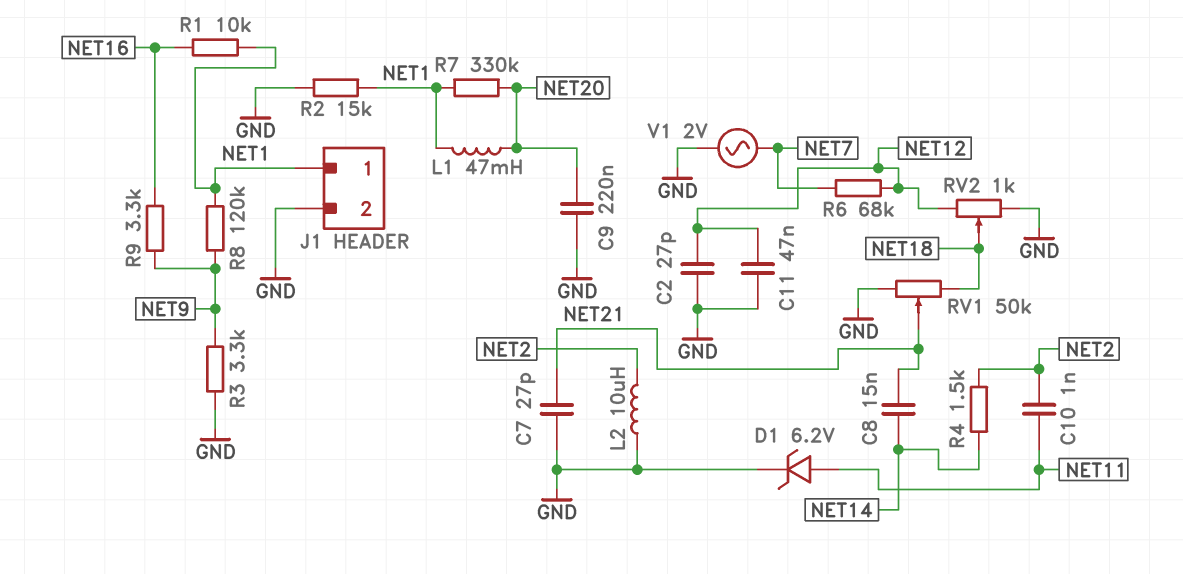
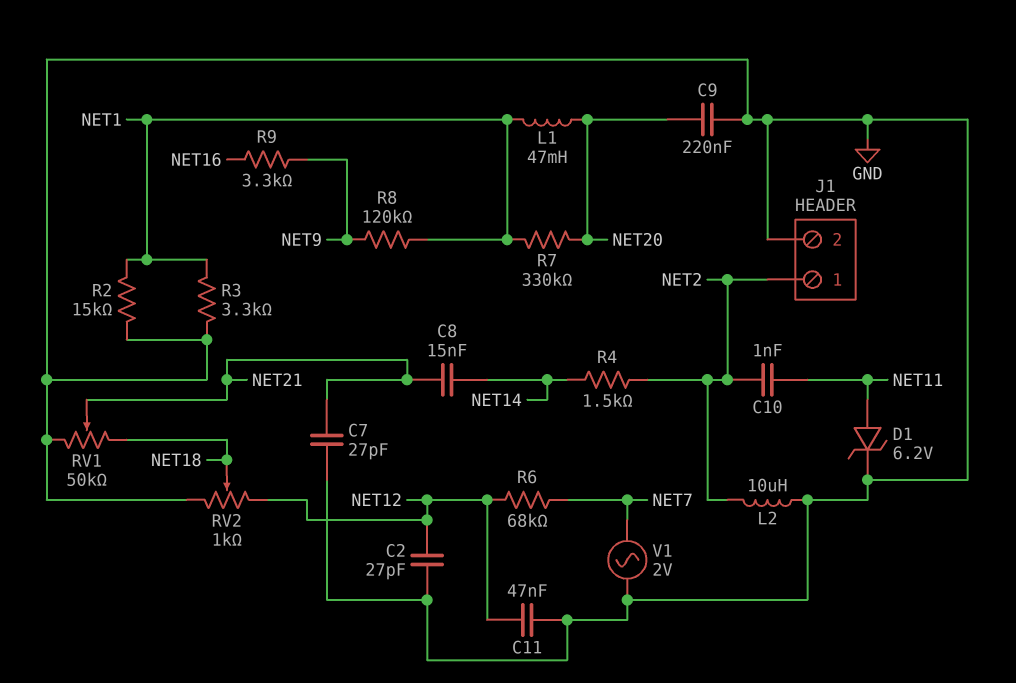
J1 pin 1: NET1 -> NET2
R1: 10k (NET1, NET16) -> none
R3: 3.3k (GND, NET9) -> 3.3k (GND, NET1)

